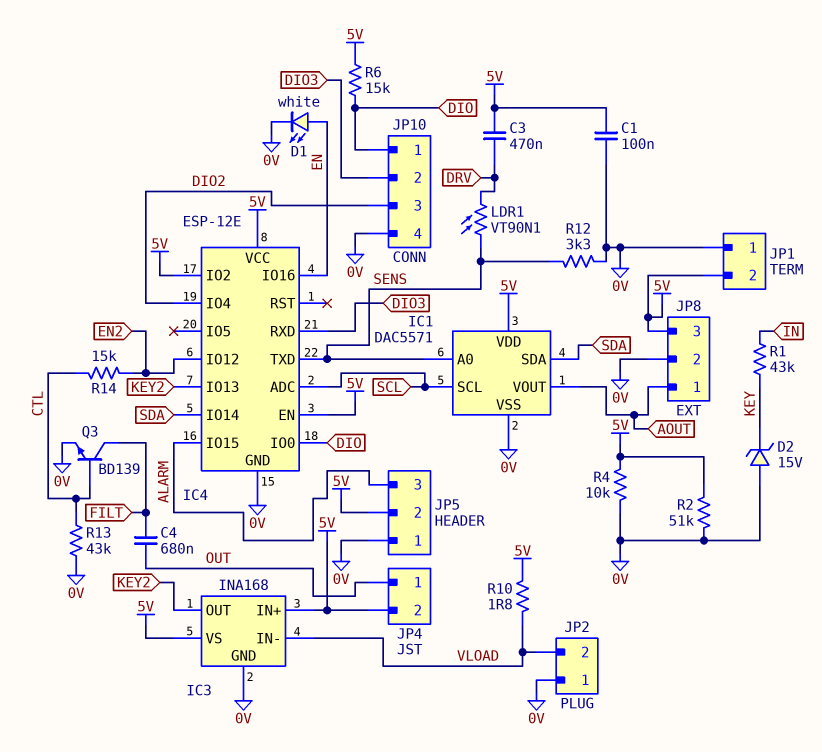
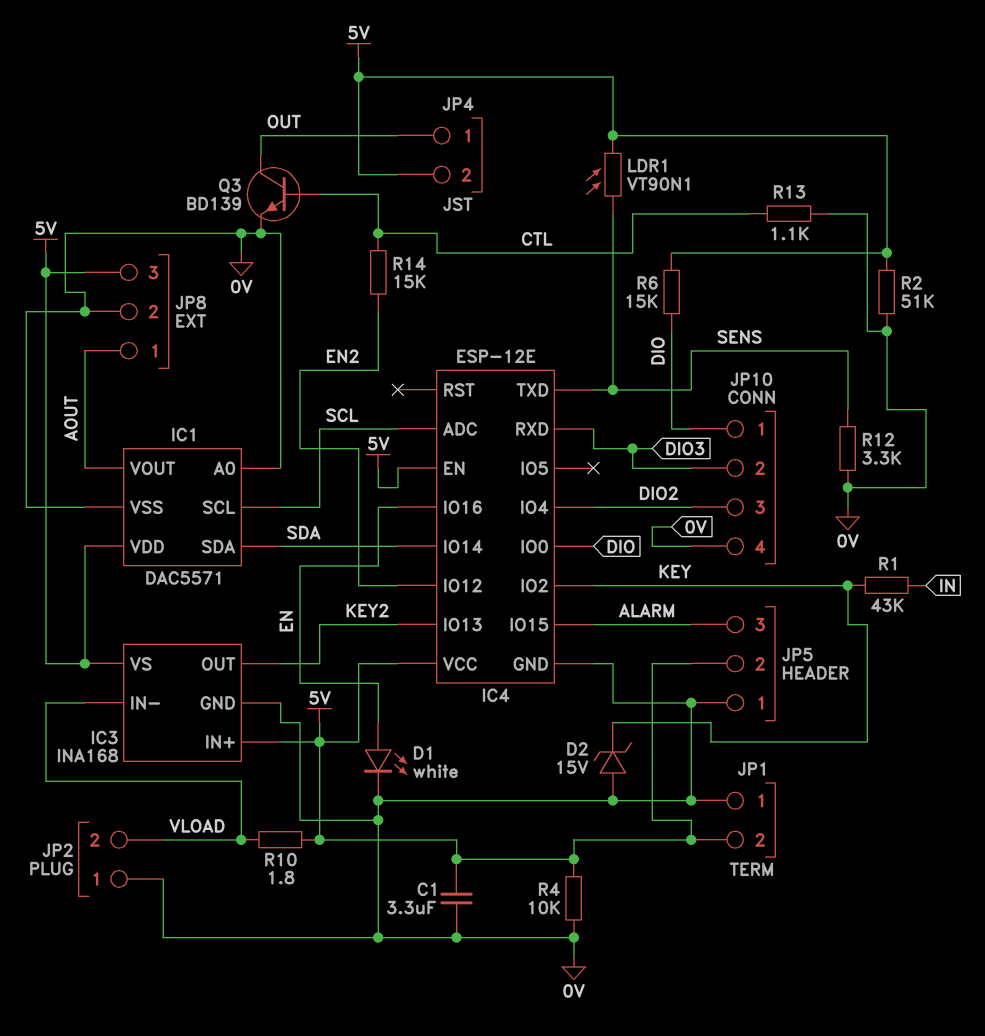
C1: 100nF (0V, 5V) -> 3.3uF (0V, 5V)
C3: 470nF (5V, DRV) -> none
C4: 680nF (FILT, OUT) -> none
IC1 pin A0: SENS -> 0V
IC4 pin IO2: 5V -> KEY
LDR1: VT90N1 (DRV, SENS) -> VT90N1 (5V, SENS)
Q3: NPN BD139 (B CTL, C FILT, E 0V) -> NPN BD139 (B CTL, C OUT, E 0V)
R13: 43k (0V, CTL) -> 1.1k (0V, CTL)

